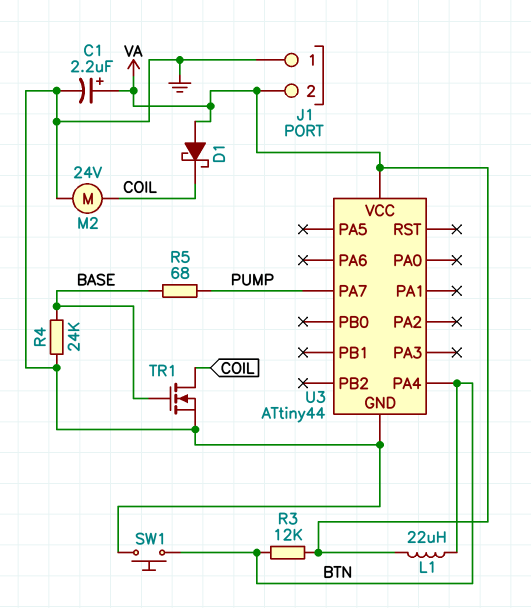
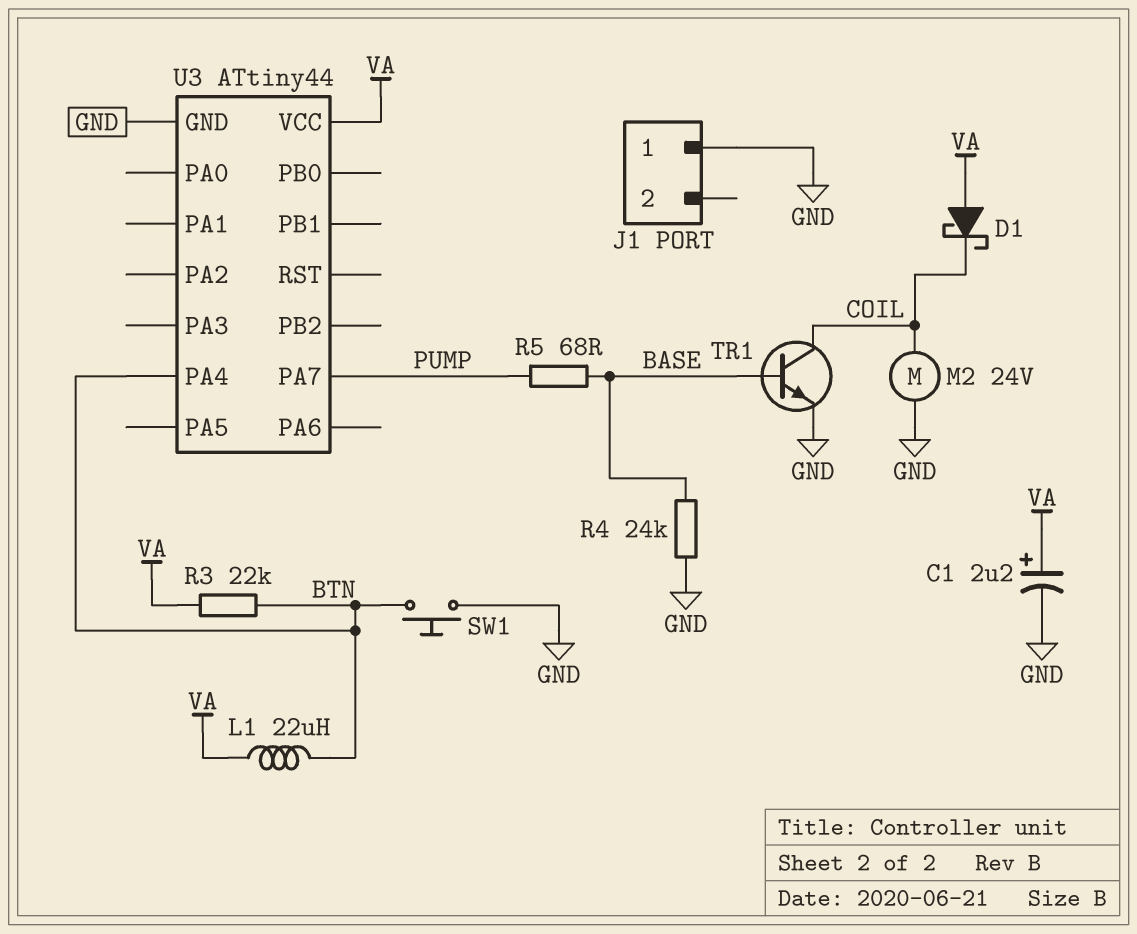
J1 pin 2: VA -> none
R3: 12k (BTN, VA) -> 22k (BTN, VA)
TR1: NMOS (G BASE, D COIL, S GND) -> NPN (B BASE, C COIL, E GND)

